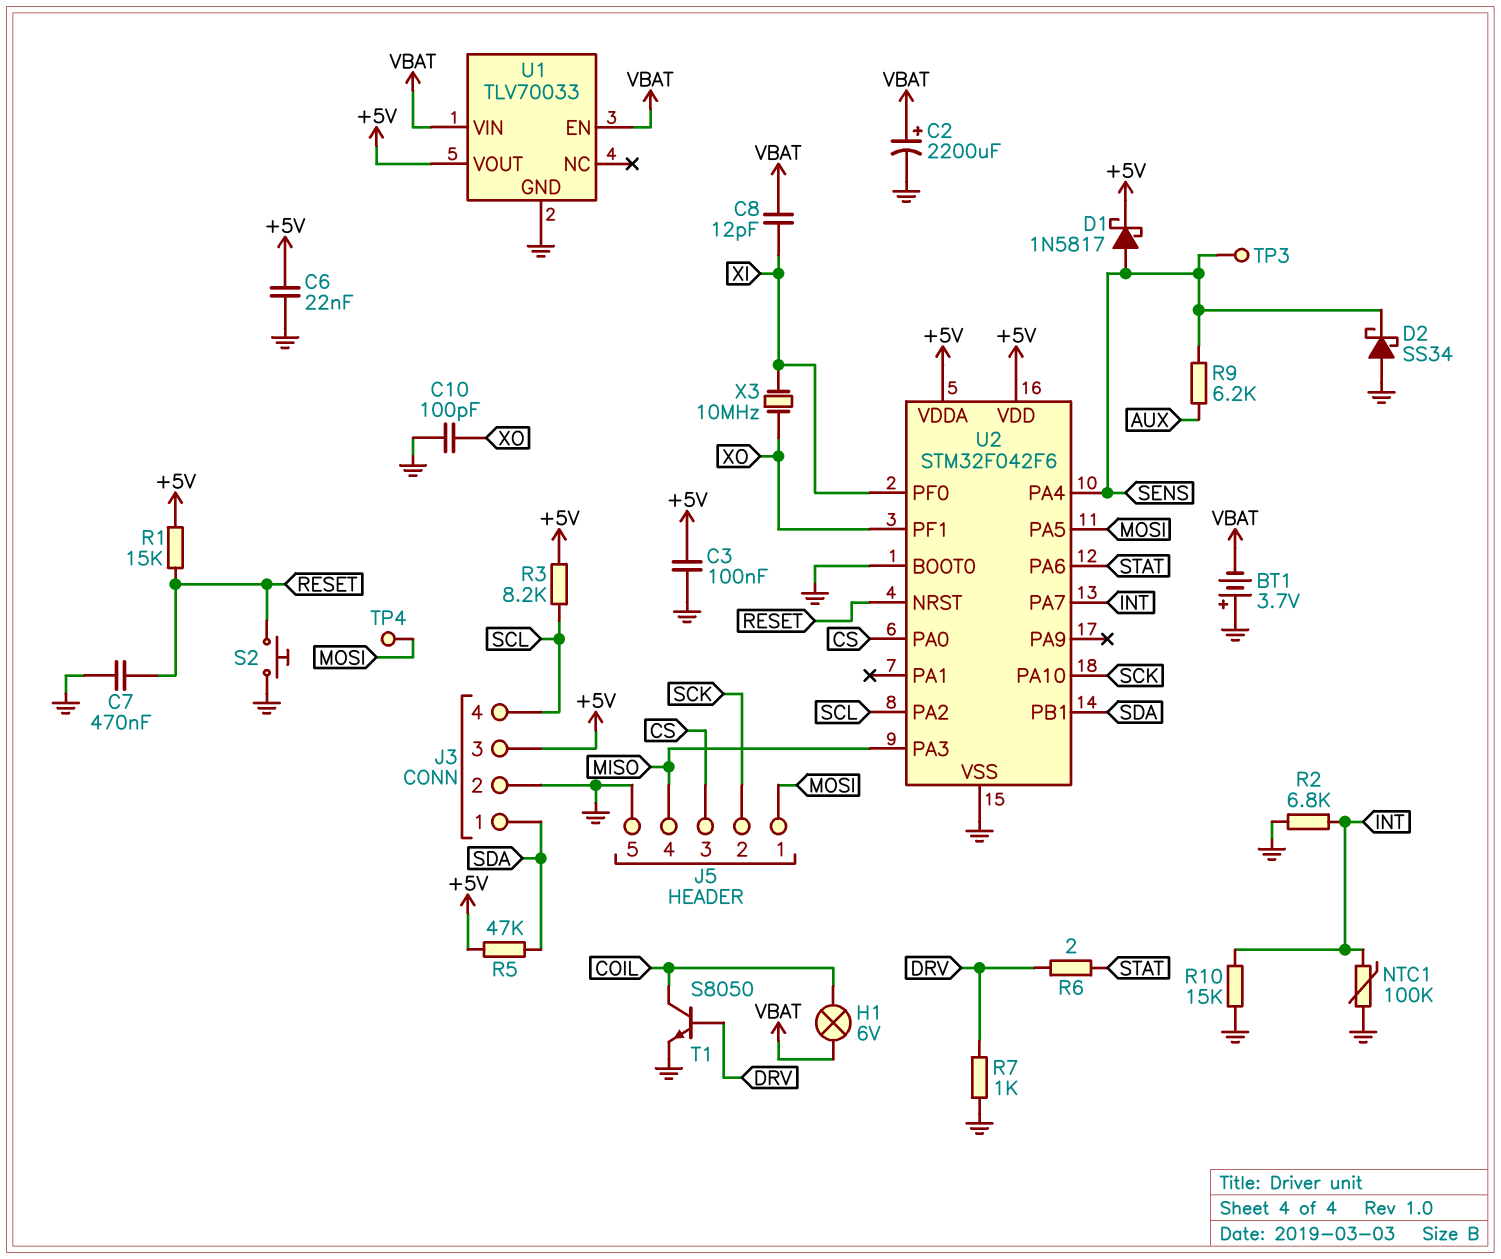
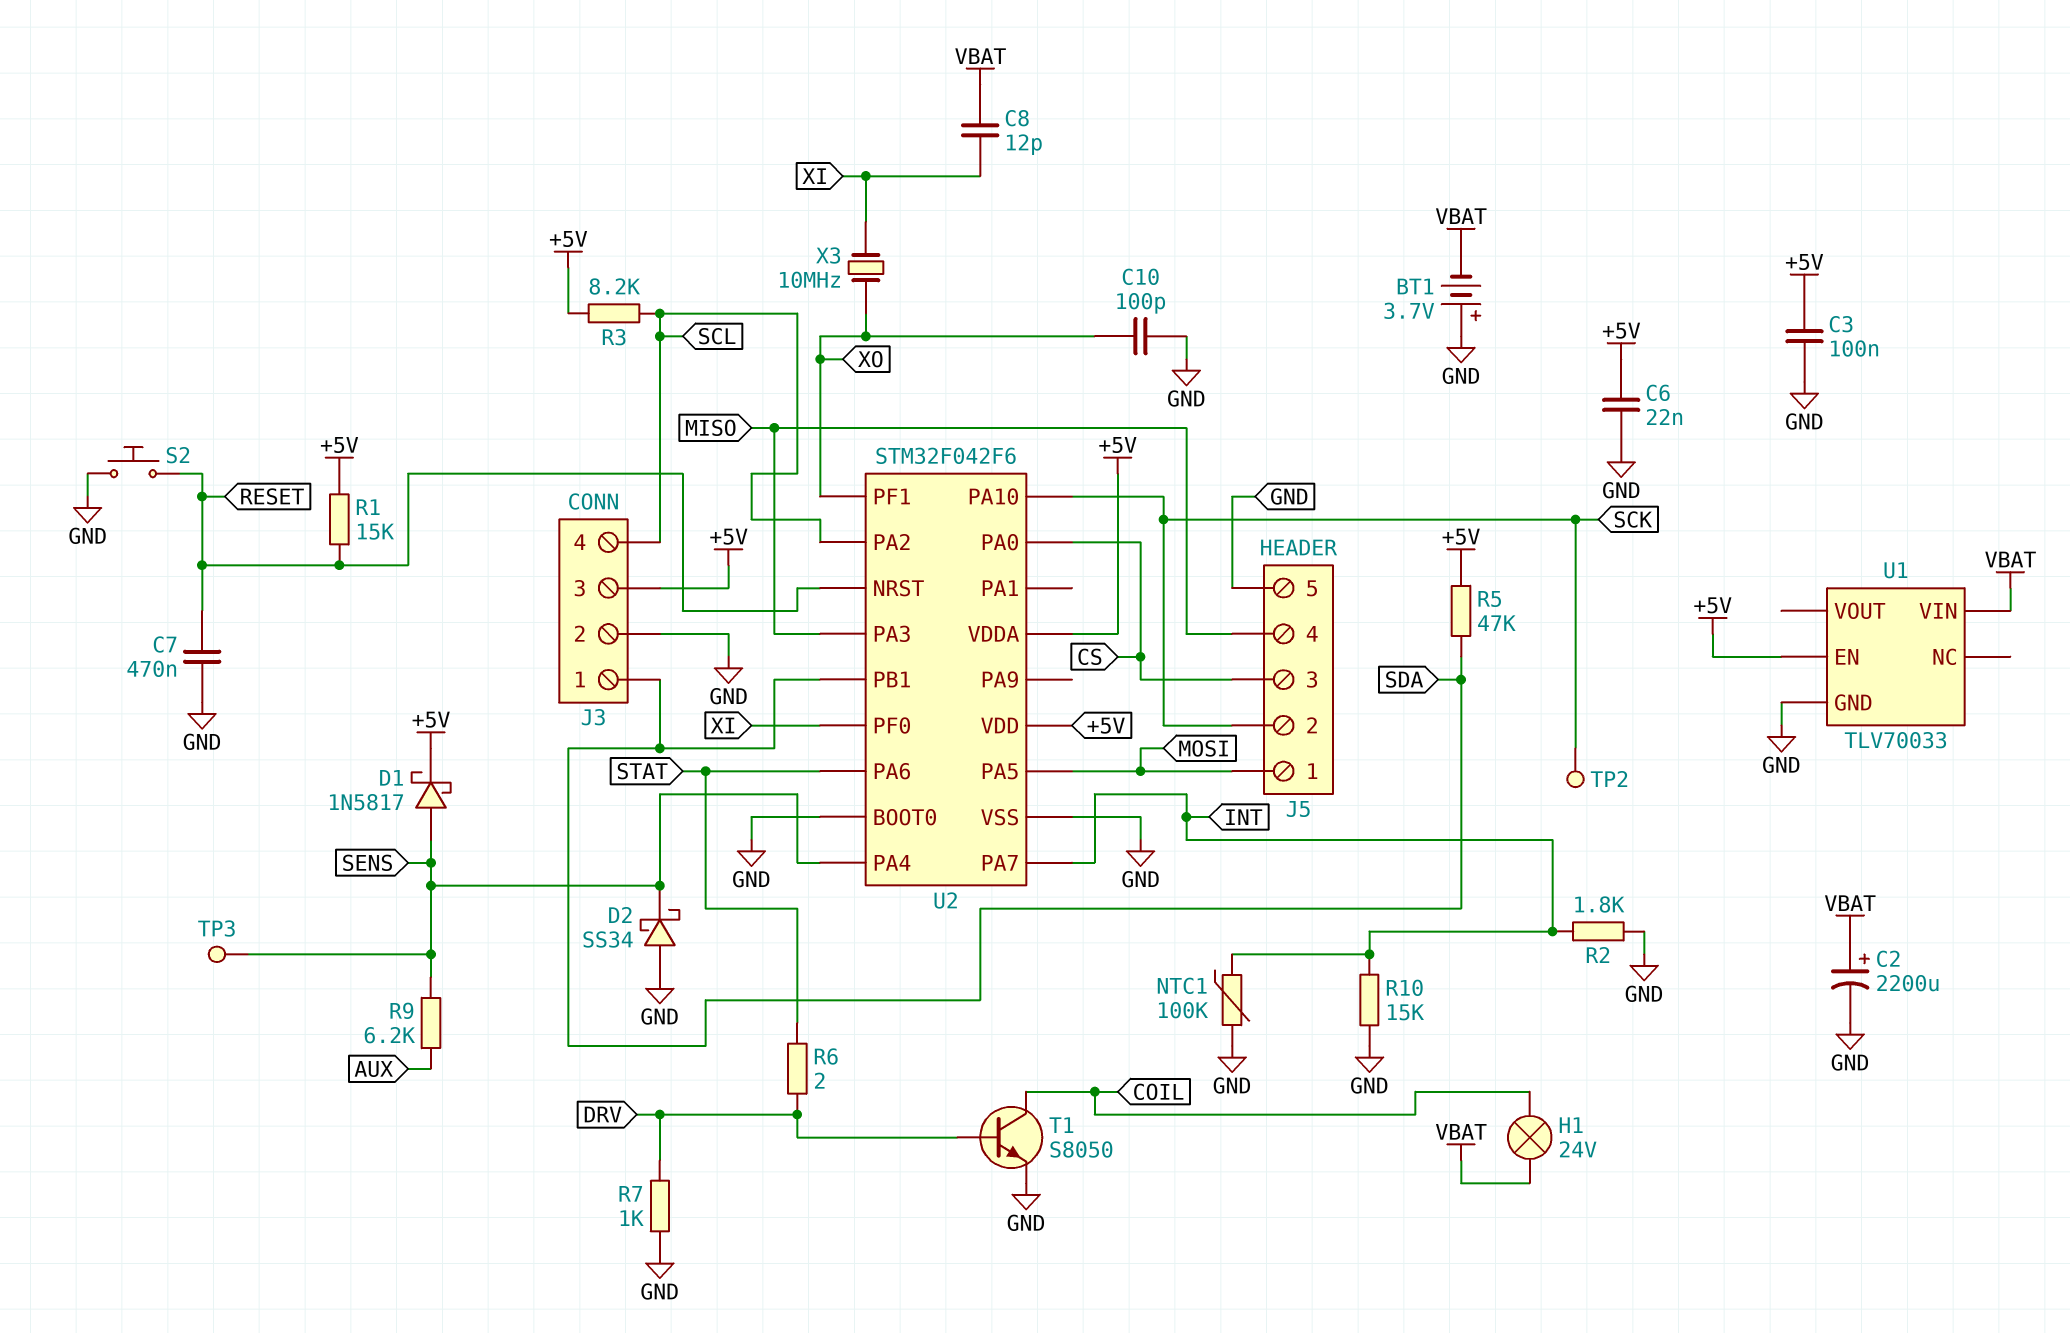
H1: lamp 6V (COIL, VBAT) -> lamp 24V (COIL, VBAT)
R2: 6.8k (GND, INT) -> 1.8k (GND, INT)
TP2: none -> test point (SCK)
TP4: test point (MOSI) -> none
U1 pin EN: VBAT -> +5V
U1 pin VOUT: +5V -> none

